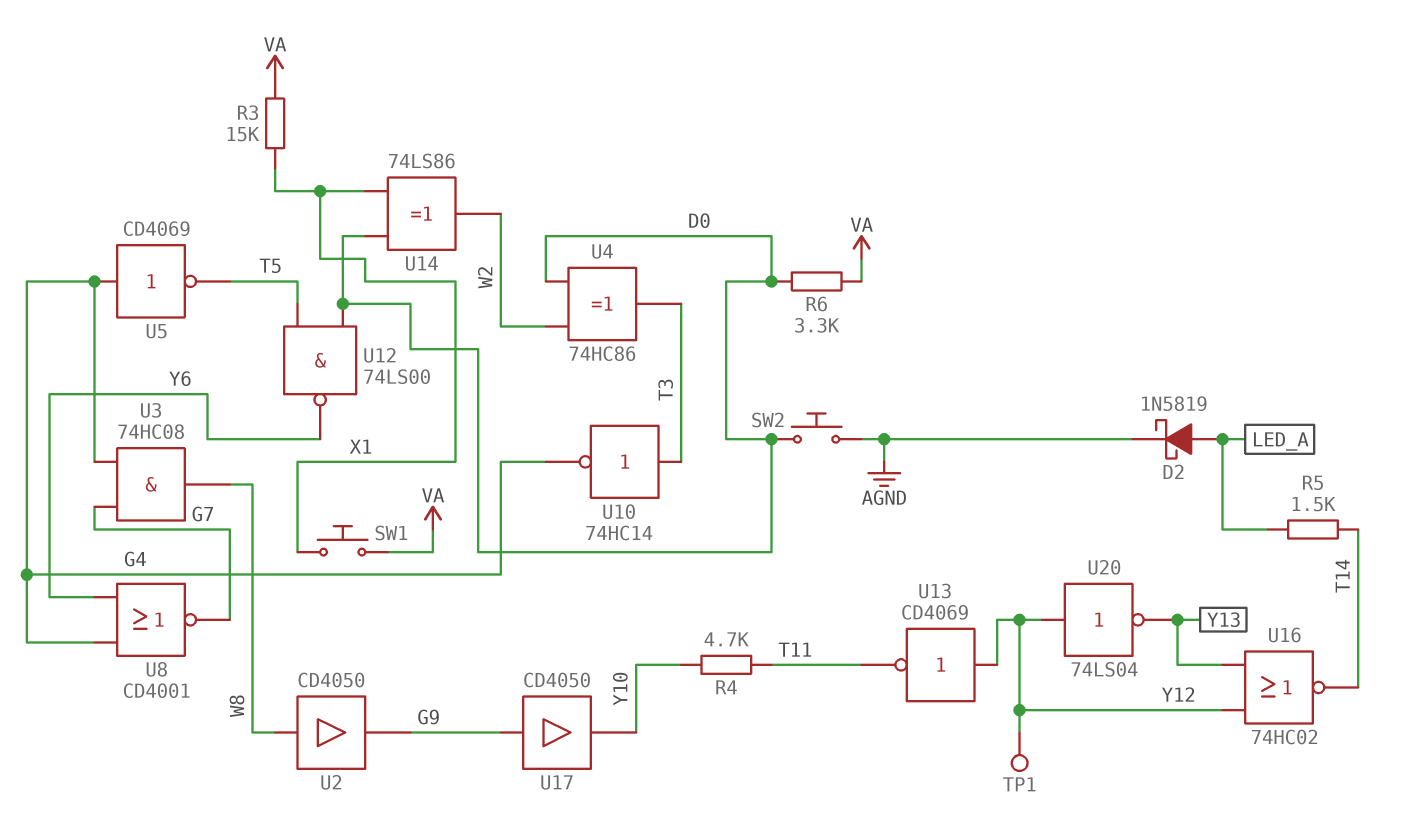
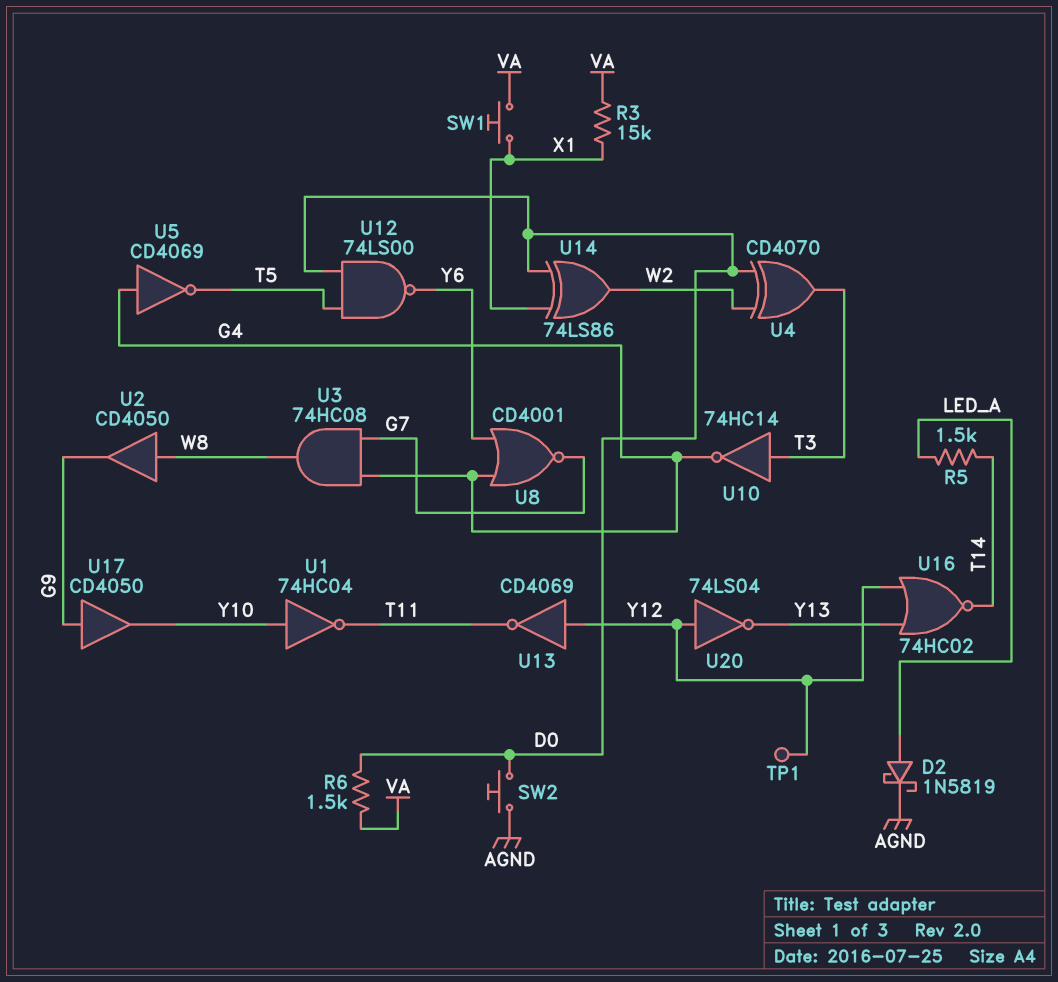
R4: 4.7k (T11, Y10) -> none
R6: 3.3k (D0, VA) -> 1.5k (D0, VA)
U1: none -> NOT 74HC04 (in Y10, out T11)
U4: XOR 74HC86 (in D0, in W2, out T3) -> XOR CD4070 (in D0, in W2, out T3)

